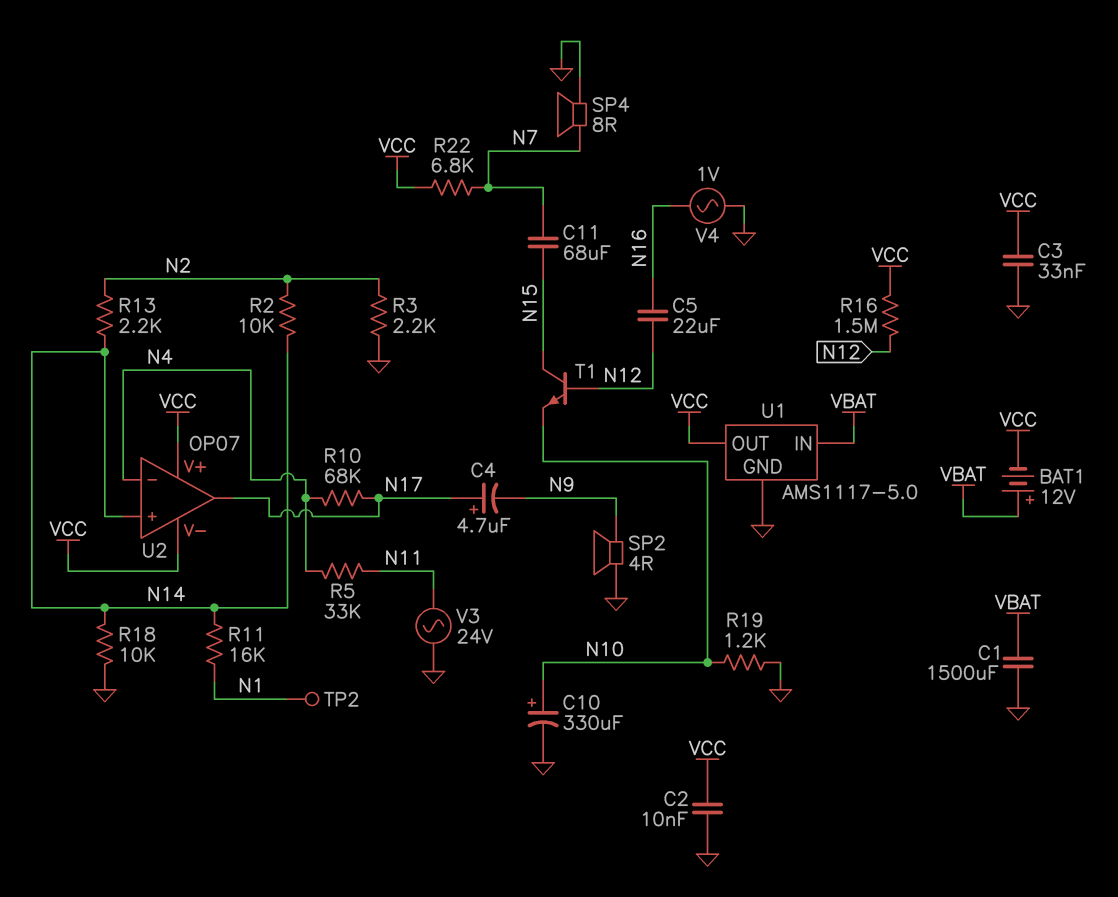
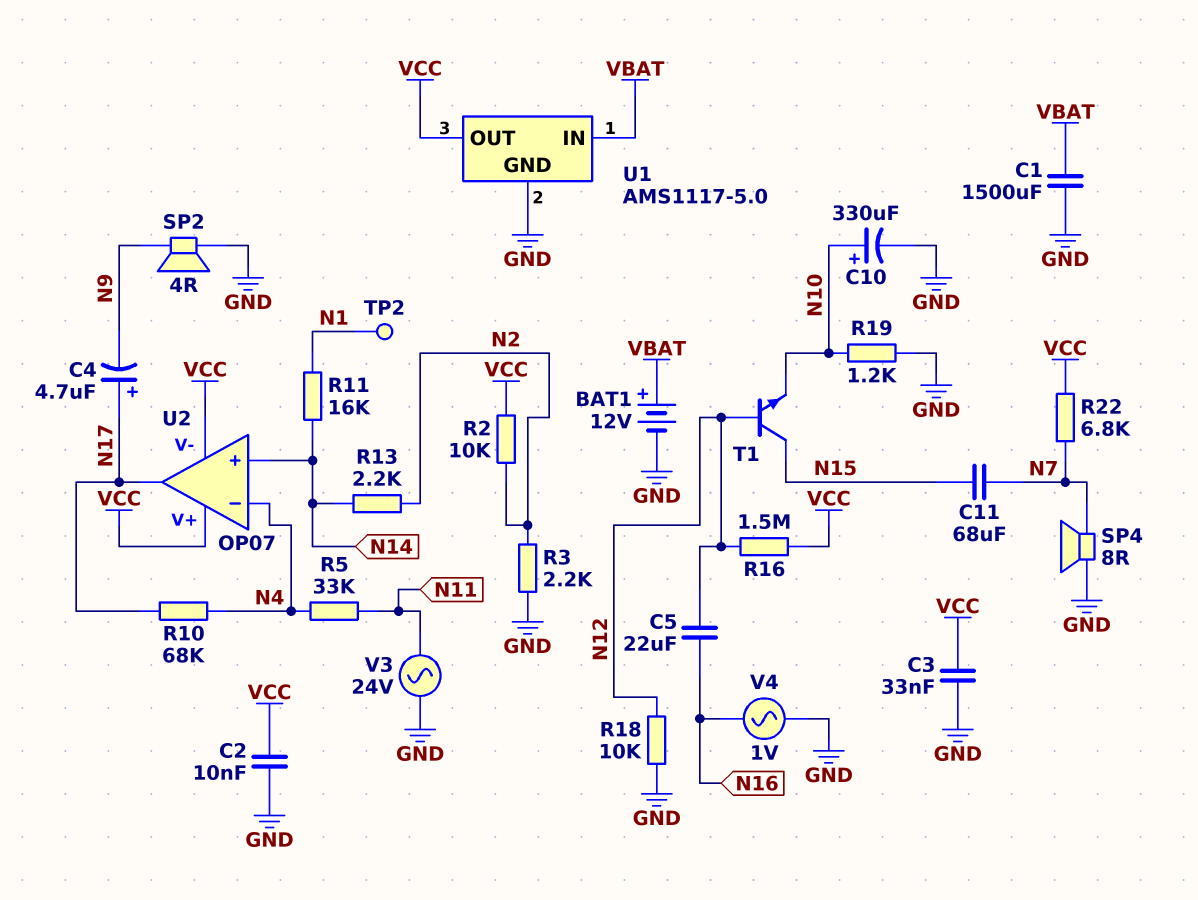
BAT1: 12V (plus VBAT, minus VCC) -> 12V (plus VBAT, minus GND)
R2: 10k (N2, N14) -> 10k (N2, VCC)
R18: 10k (GND, N14) -> 10k (GND, N12)

